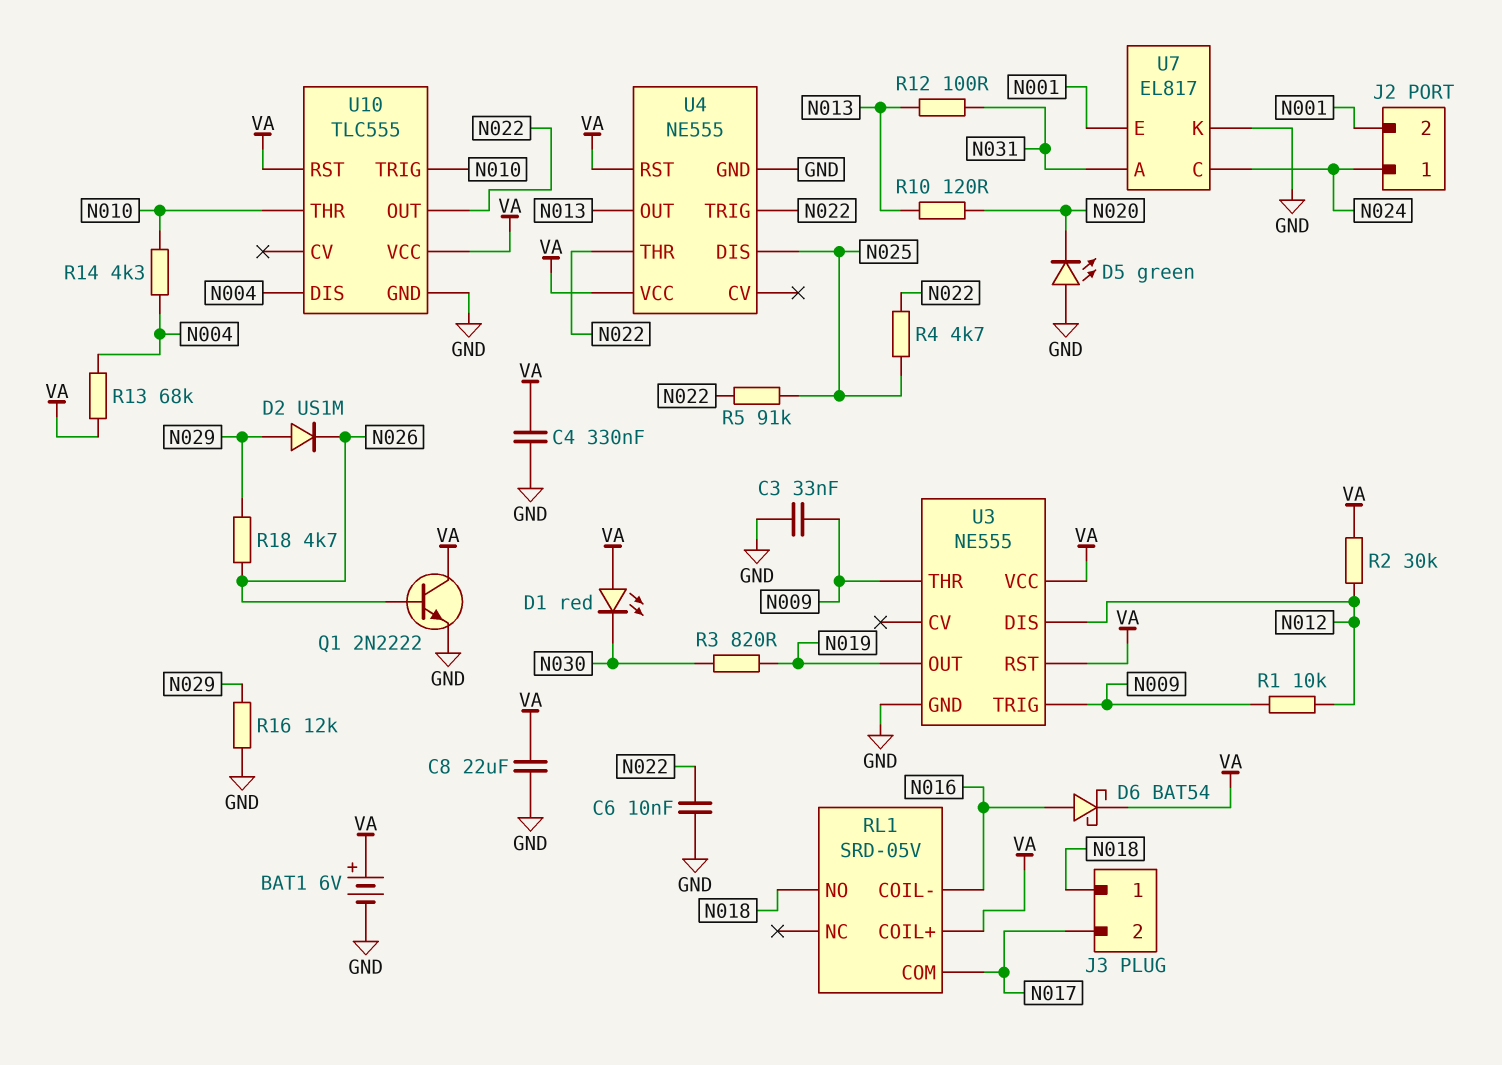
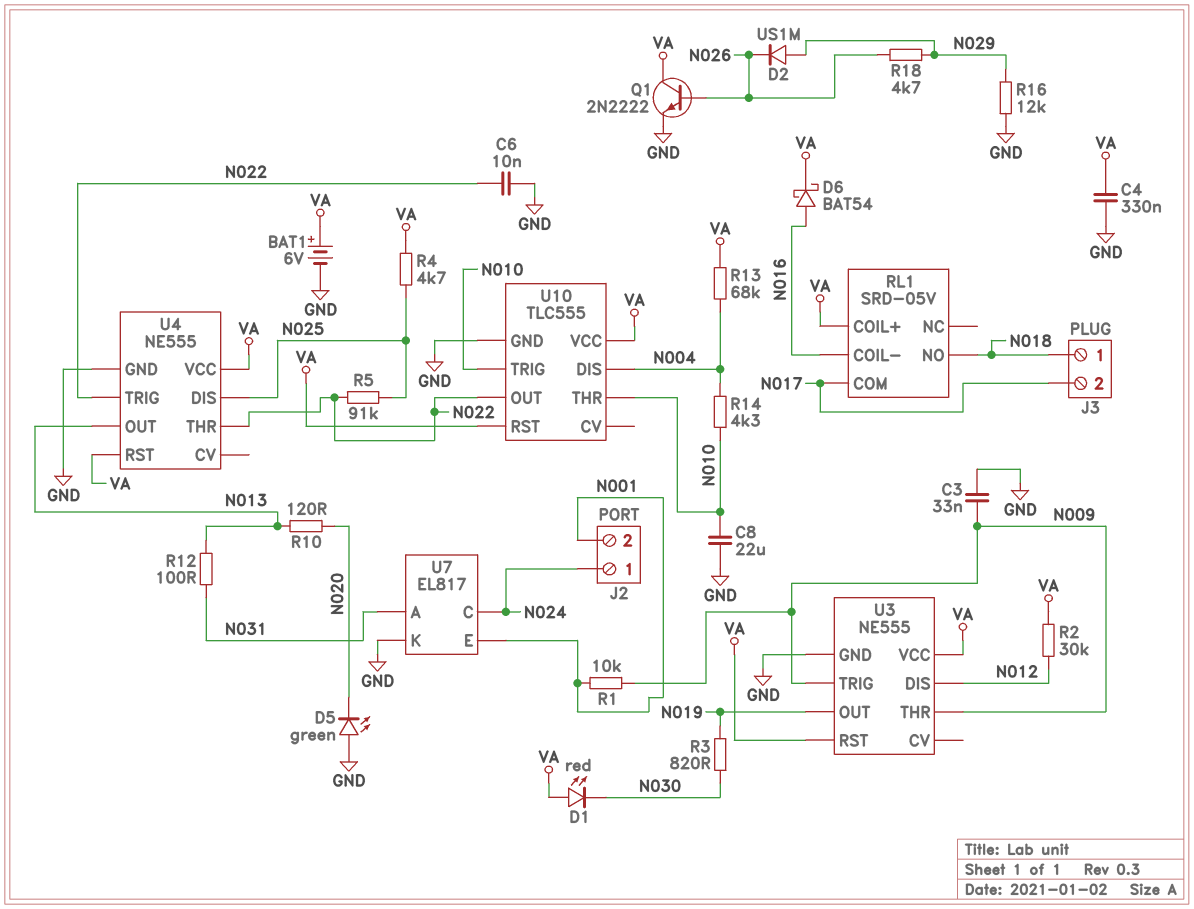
C8: 22uF (GND, VA) -> 22uF (GND, N010)
R1: 10k (N009, N012) -> 10k (N001, N009)
R4: 4.7k (N022, N025) -> 4.7k (N025, VA)

